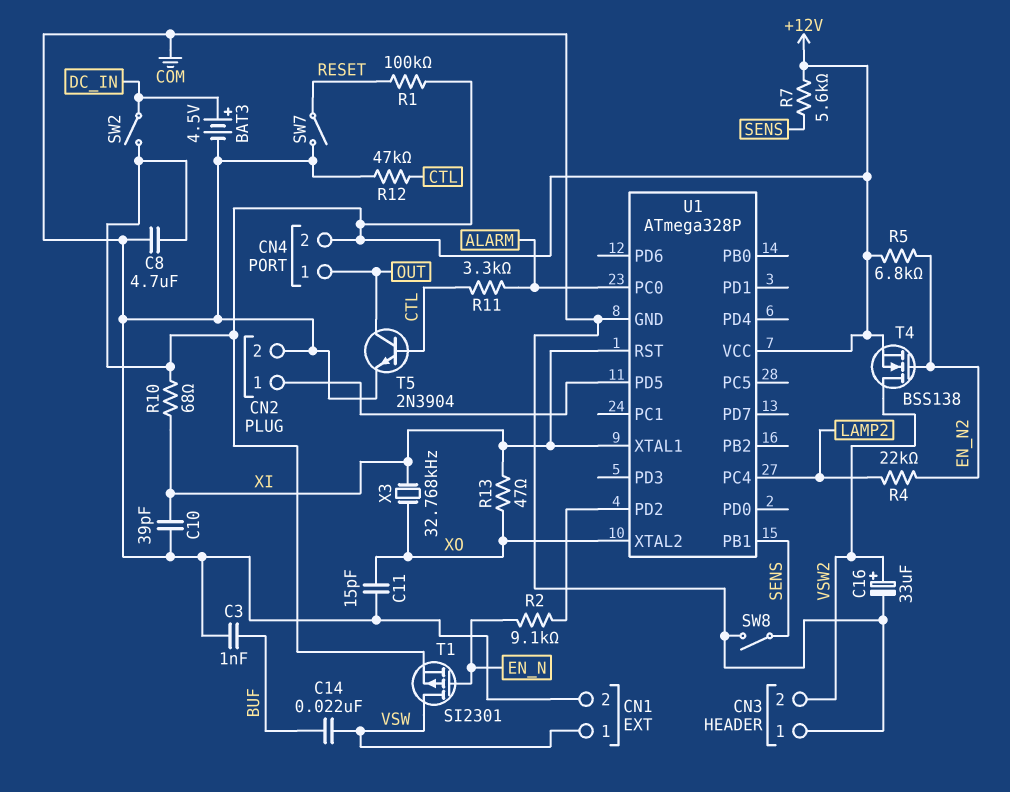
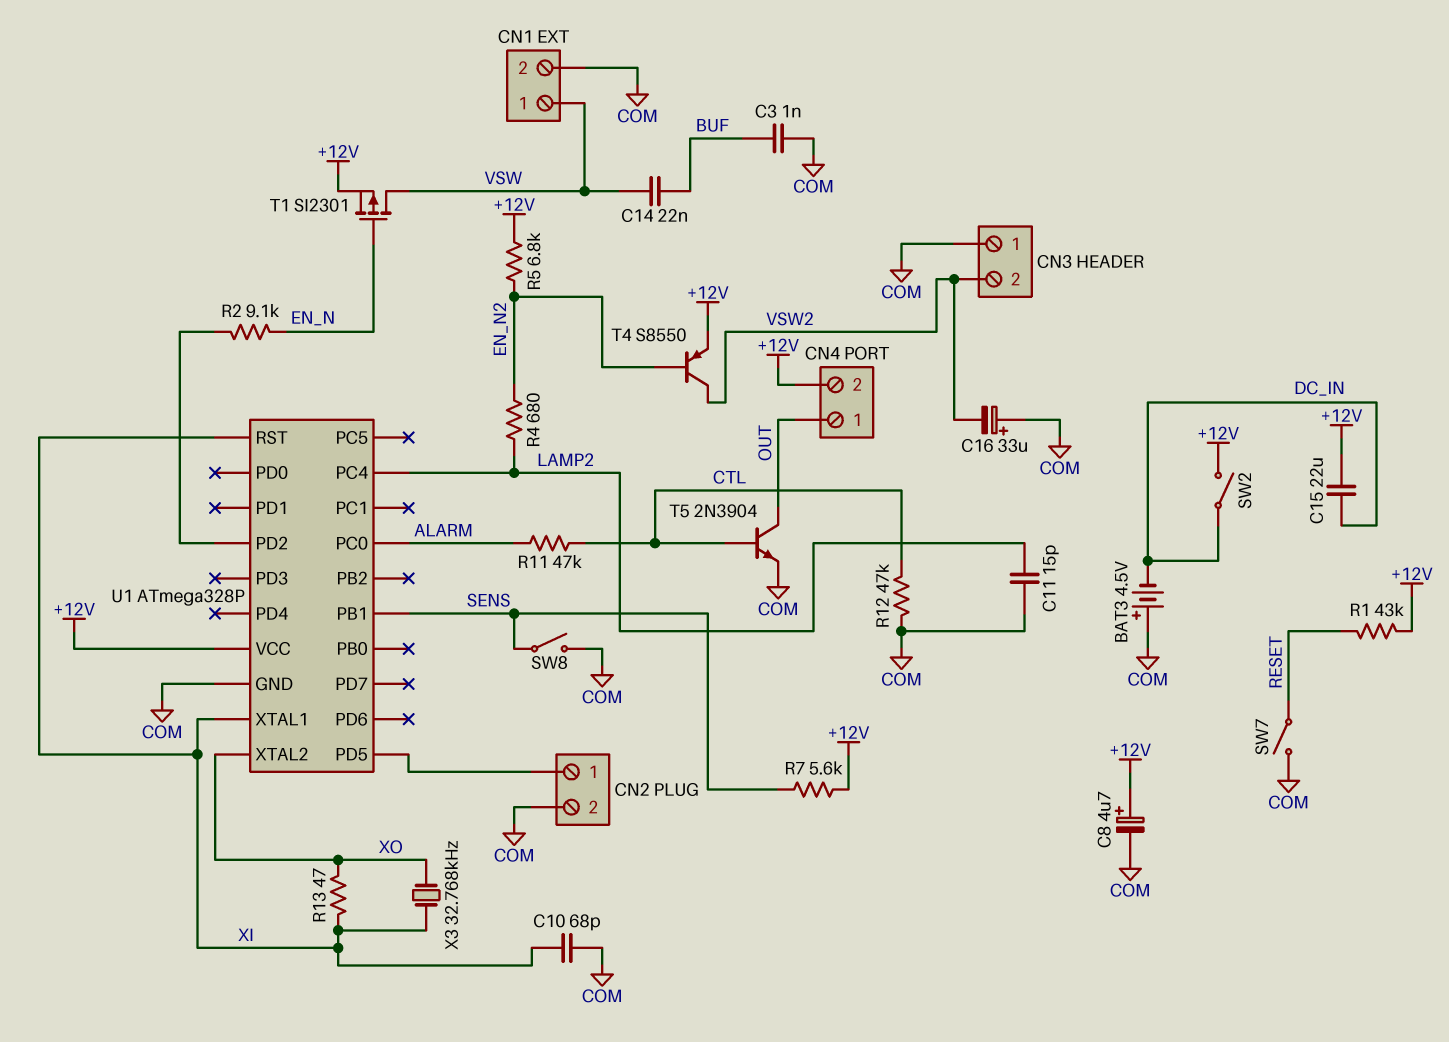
BAT3: 4.5V (plus DC_IN, minus COM) -> 4.5V (plus COM, minus DC_IN)
C8: 4.7uF (+12V, COM) -> 4.7uF (plus +12V, minus COM)
C10: 39pF (COM, XI) -> 68pF (COM, XI)
C11: 15pF (COM, XO) -> 15pF (COM, LAMP2)
C15: none -> 22uF (+12V, DC_IN)
C16: 33uF (plus VSW2, minus COM) -> 33uF (plus COM, minus VSW2)
R1: 100k (+12V, RESET) -> 43k (+12V, RESET)
R4: 22k (EN_N2, LAMP2) -> 680 (EN_N2, LAMP2)
R10: 68 (+12V, XI) -> none
R11: 3.3k (ALARM, CTL) -> 47k (ALARM, CTL)
T4: NMOS BSS138 (G EN_N2, D VSW2, S +12V) -> PNP S8550 (B EN_N2, C VSW2, E +12V)

